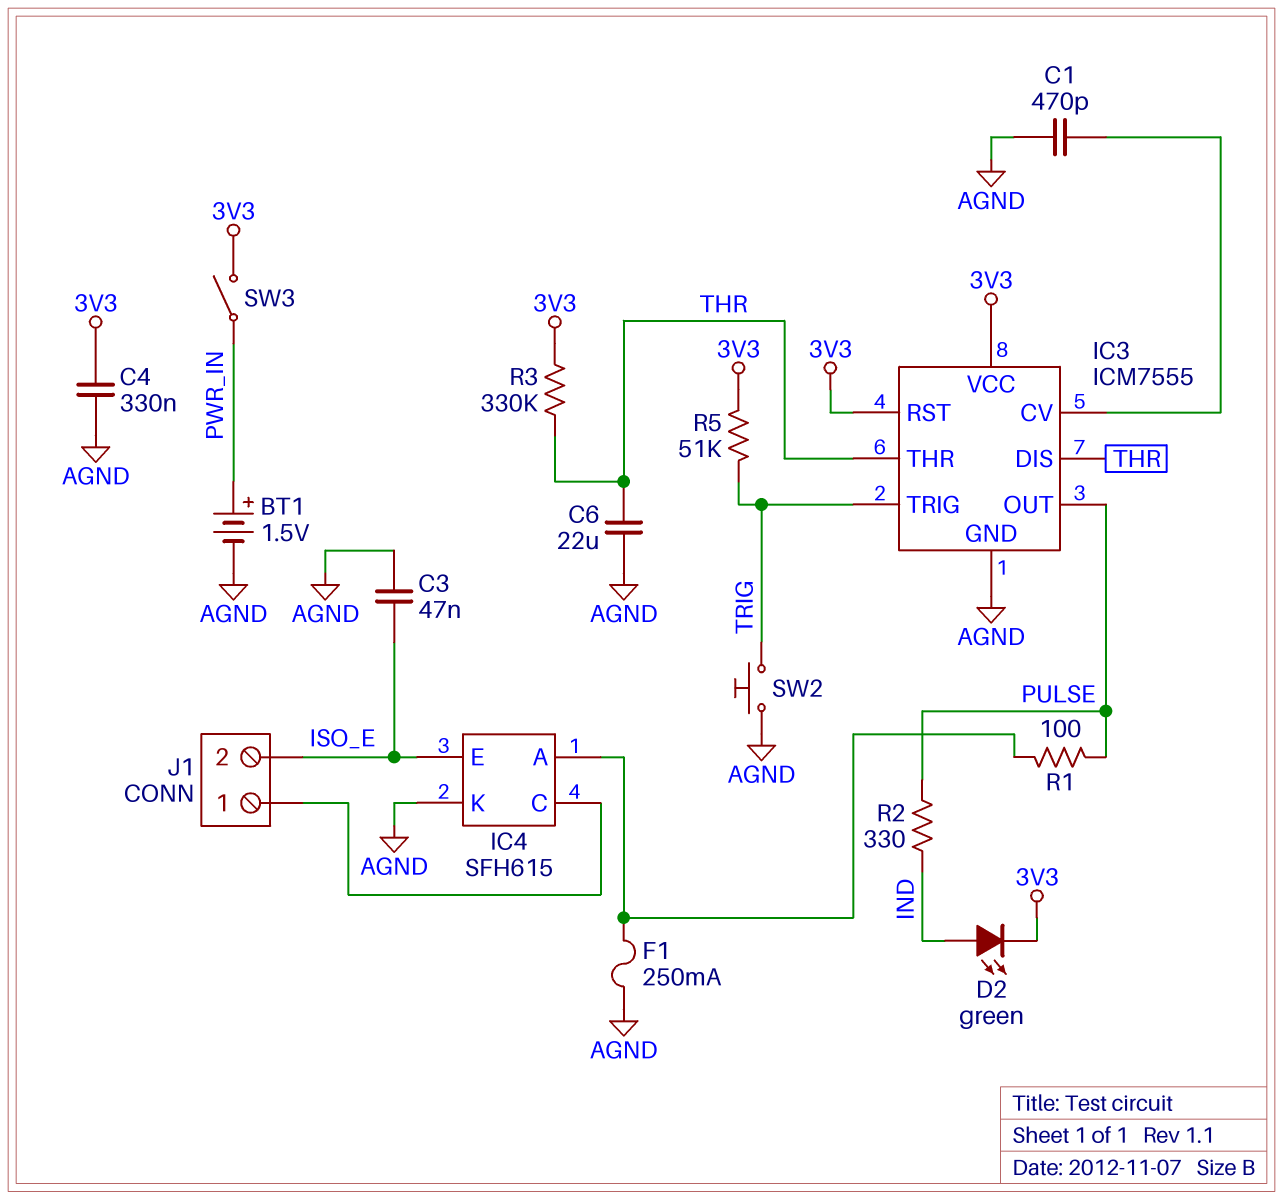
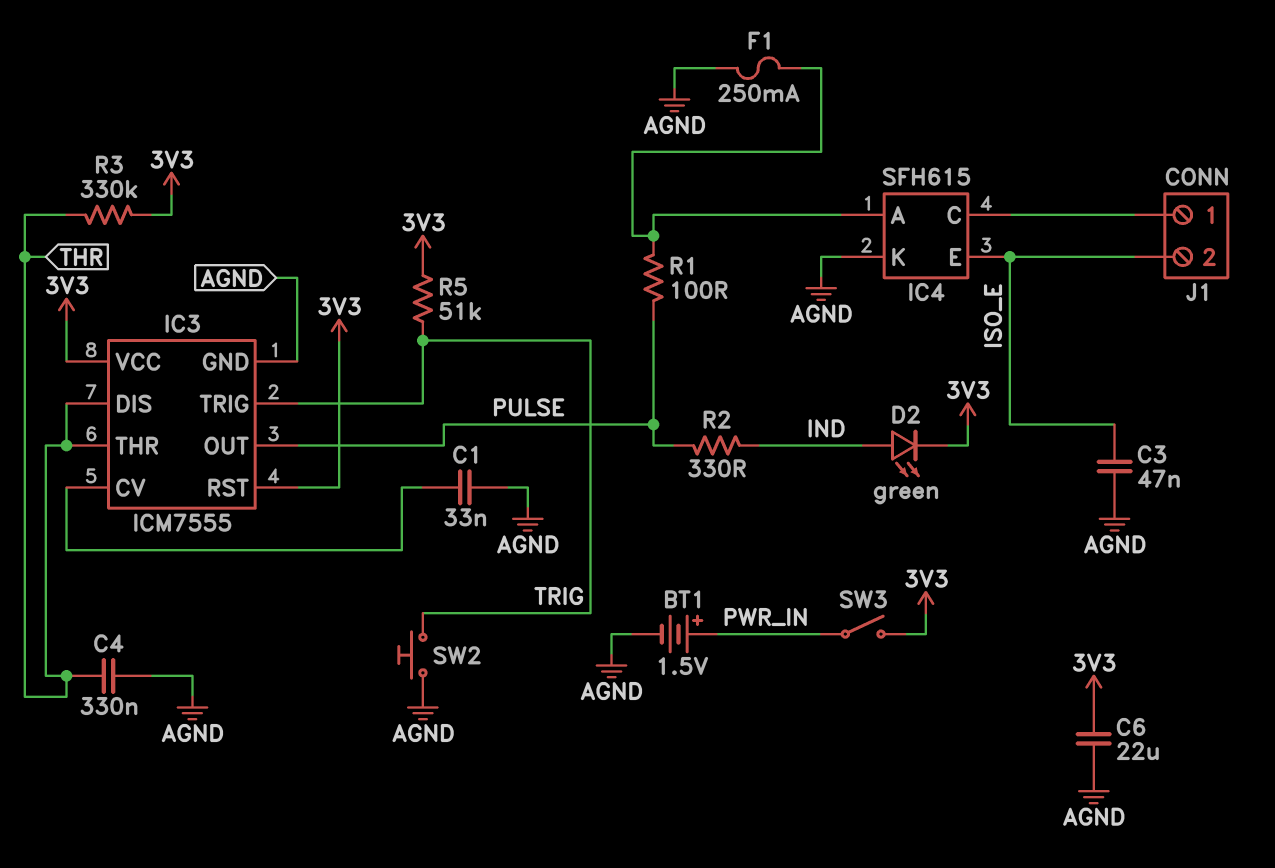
C1: 470pF (AGND, IC3/CV) -> 33nF (AGND, IC3/CV)
C4: 330nF (3V3, AGND) -> 330nF (AGND, THR)
C6: 22uF (AGND, THR) -> 22uF (3V3, AGND)

